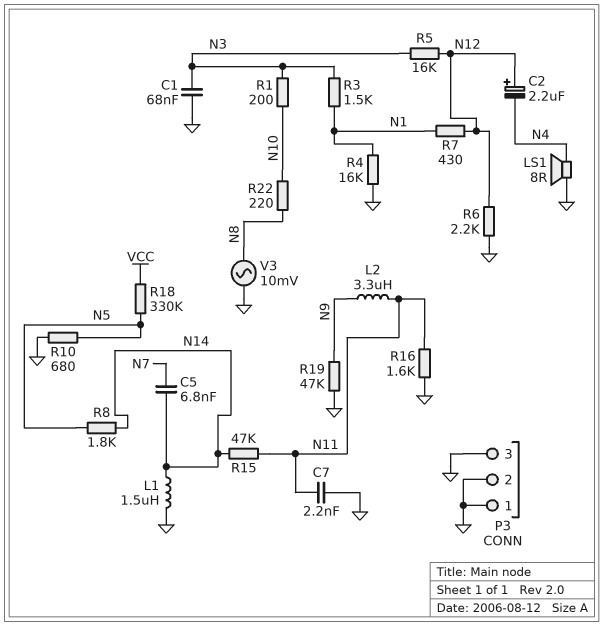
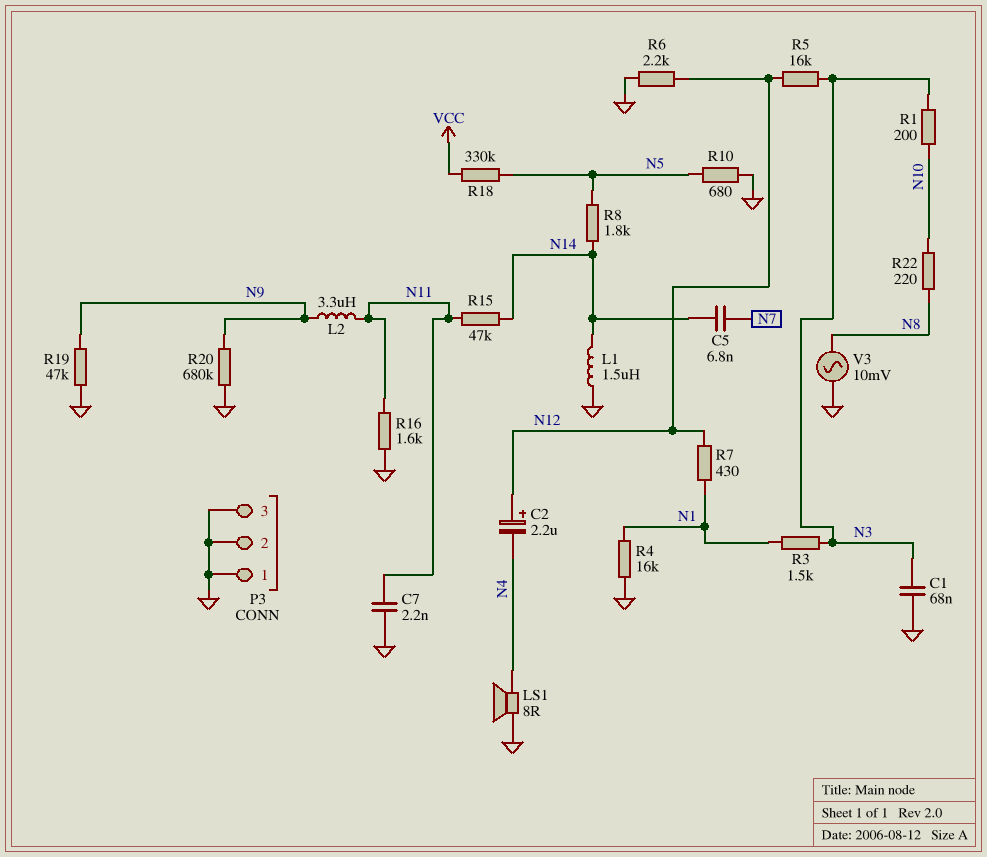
R20: none -> 680k (GND, N9)

